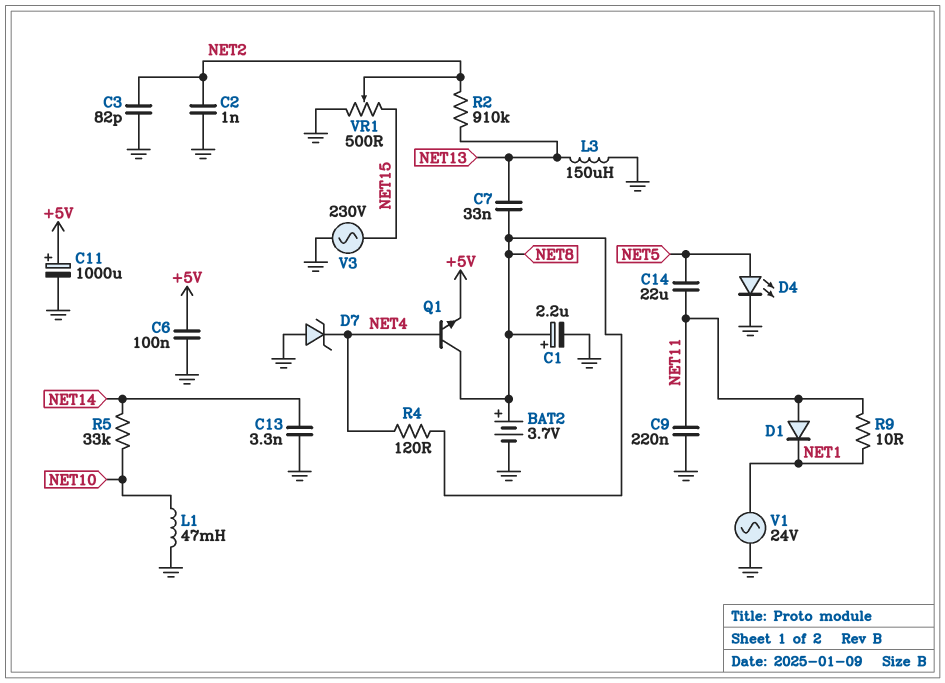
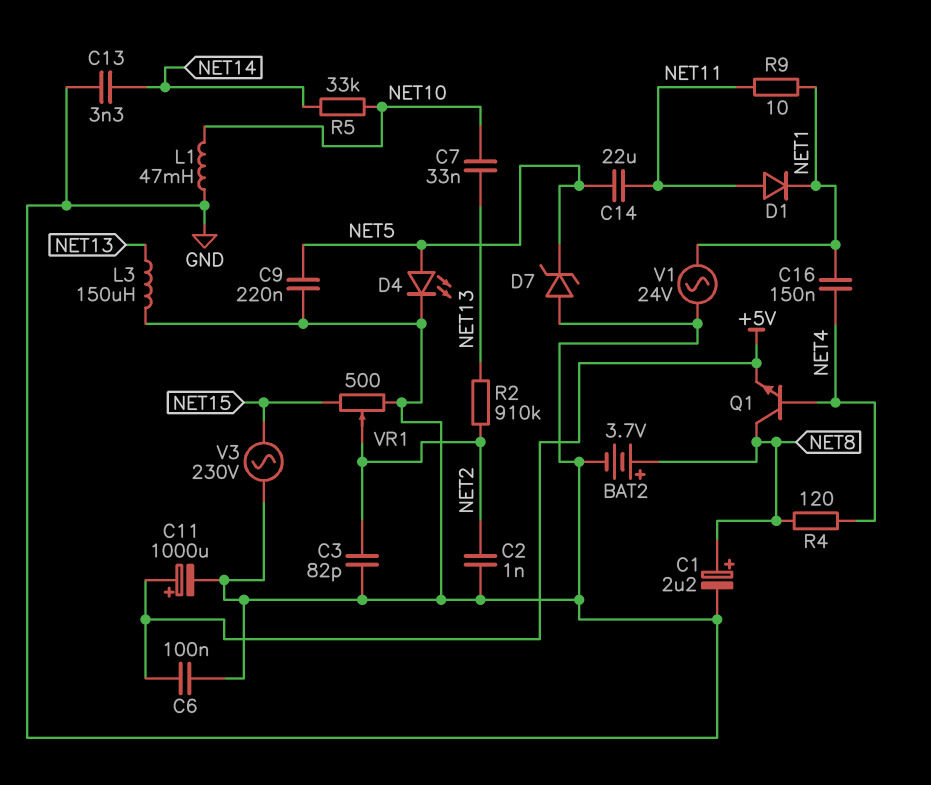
C7: 33nF (NET8, NET13) -> 33nF (NET10, NET13)
C9: 220nF (GND, NET11) -> 220nF (GND, NET5)
C16: none -> 150nF (NET1, NET4)
D7: zener (A GND, K NET4) -> zener (A GND, K NET5)

